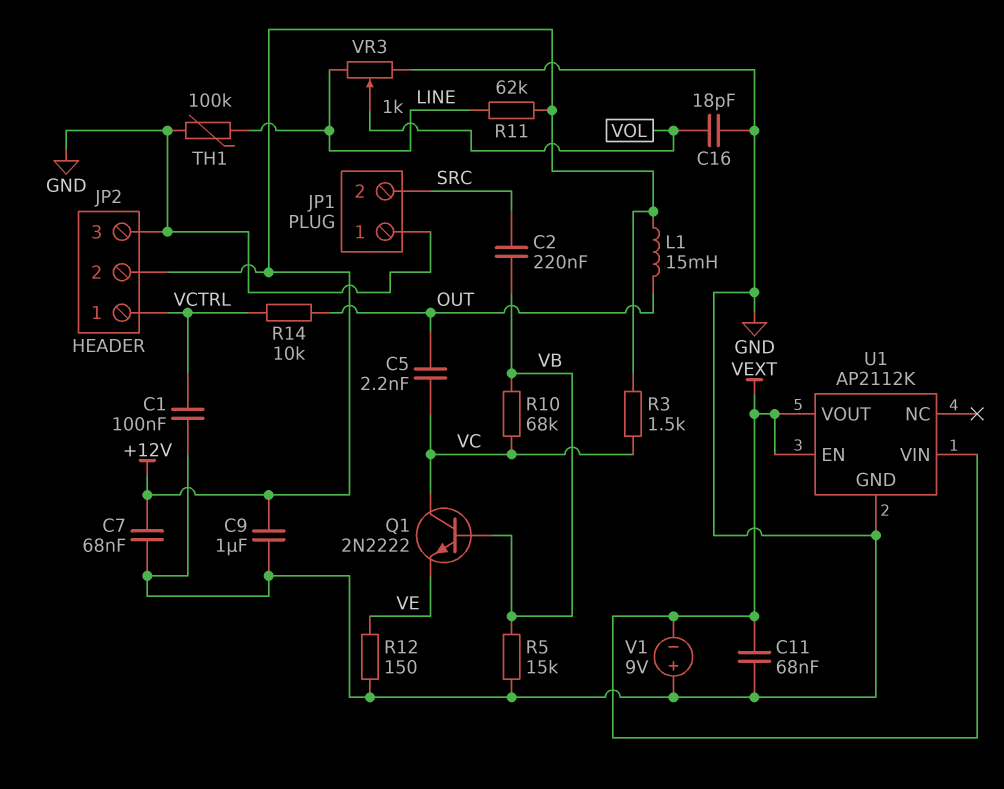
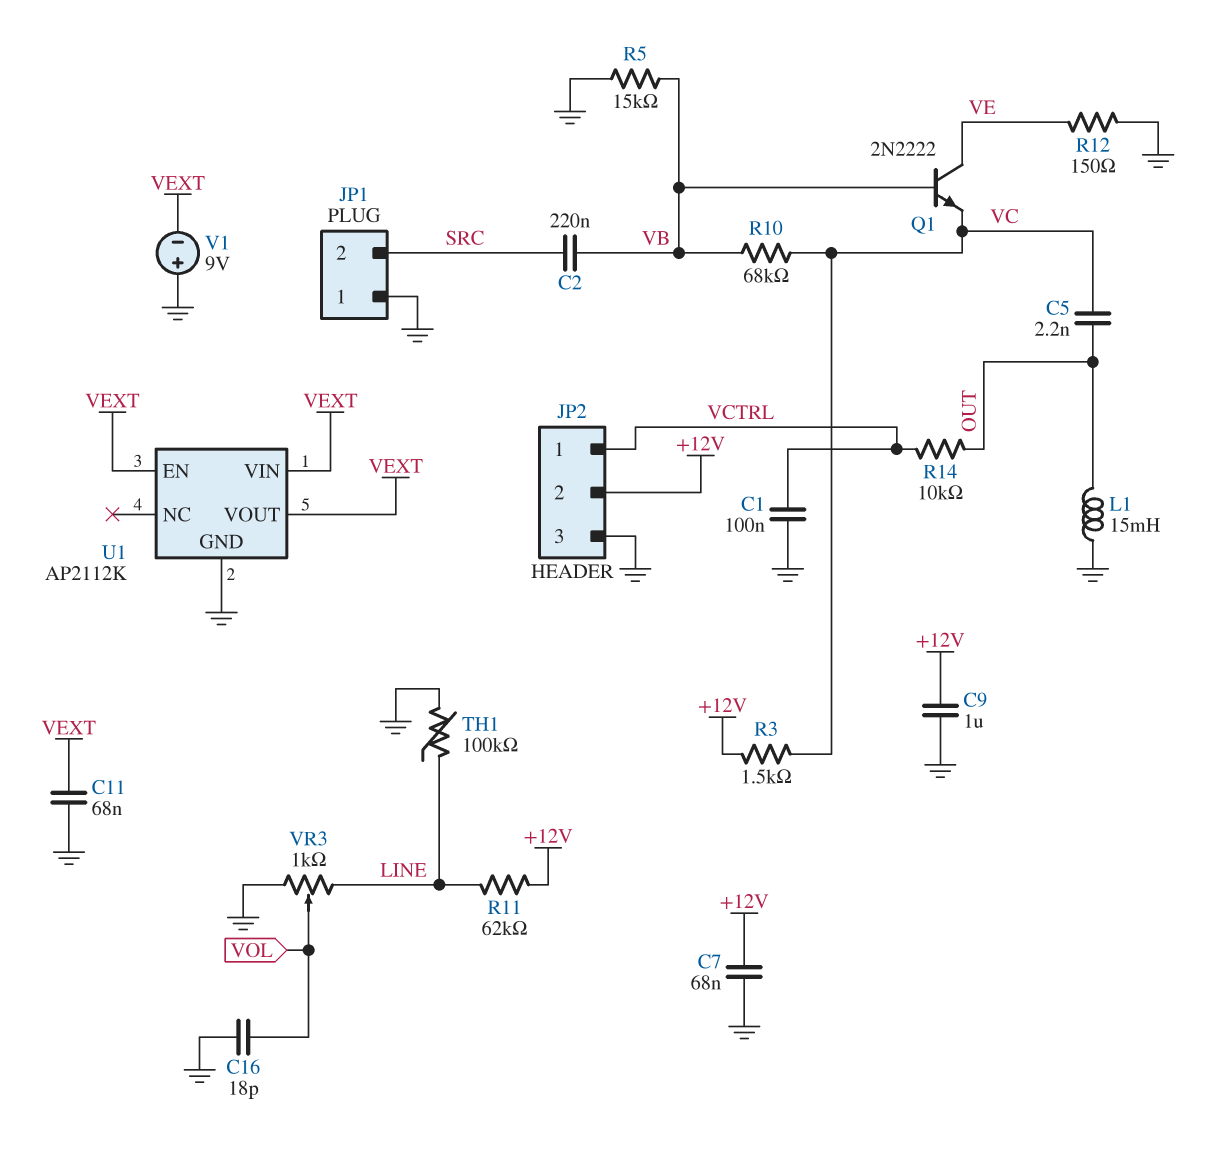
L1: 15mH (+12V, OUT) -> 15mH (GND, OUT)
Q1: NPN 2N2222 (B VB, C VC, E VE) -> NPN 2N2222 (B VB, C VE, E VC)

